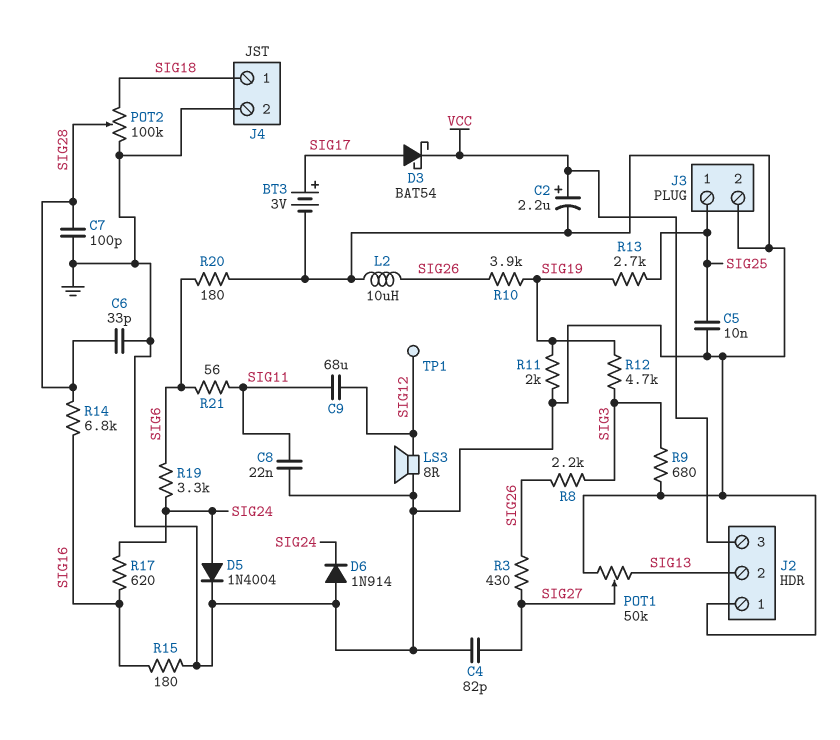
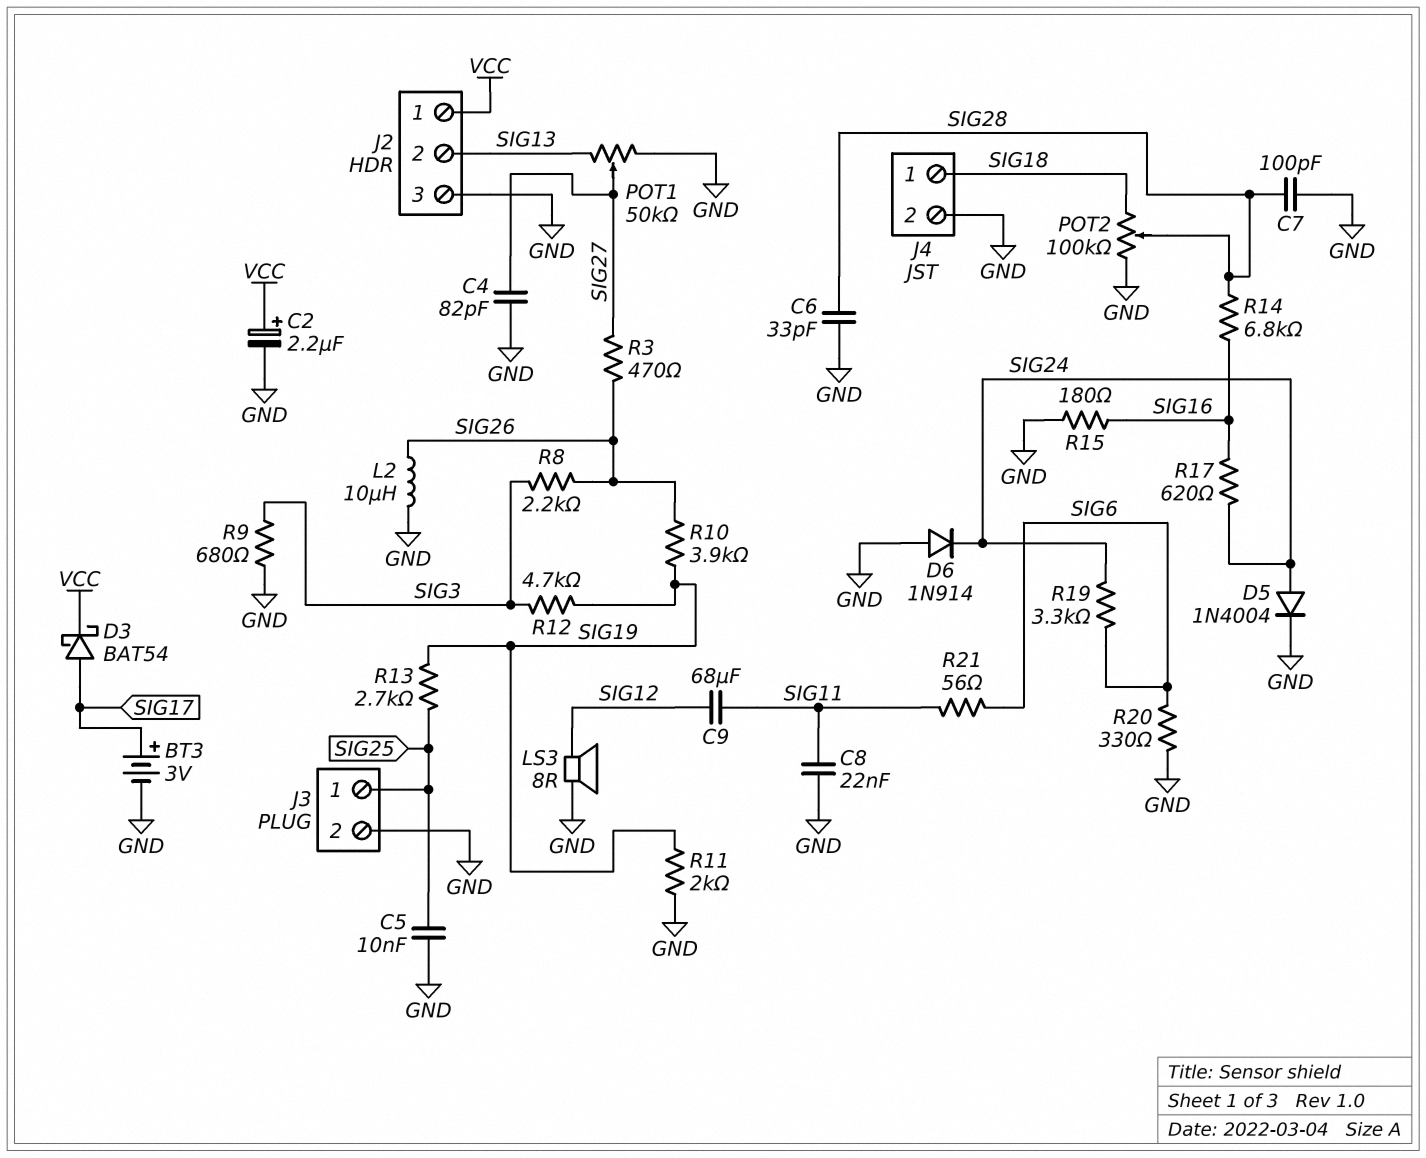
J2 pin 1: GND -> VCC
J2 pin 3: VCC -> GND
R3: 430 (SIG26, SIG27) -> 470 (SIG26, SIG27)
R20: 180 (GND, SIG6) -> 330 (GND, SIG6)
TP1: test point (SIG12) -> none

